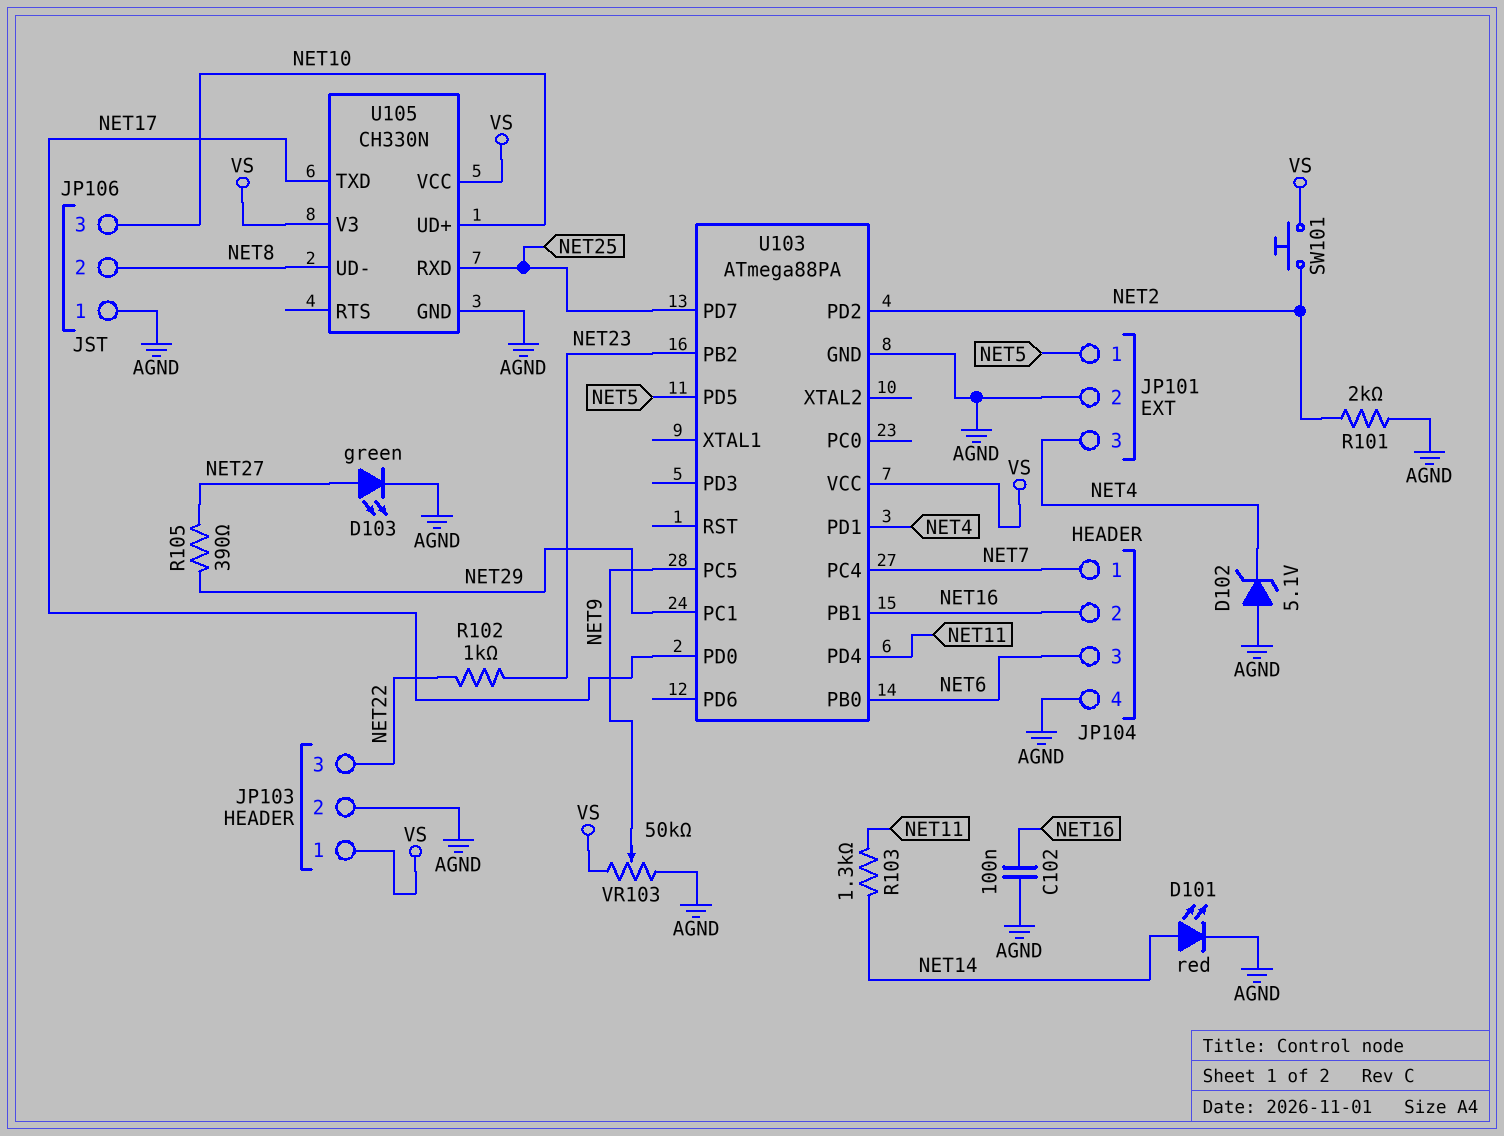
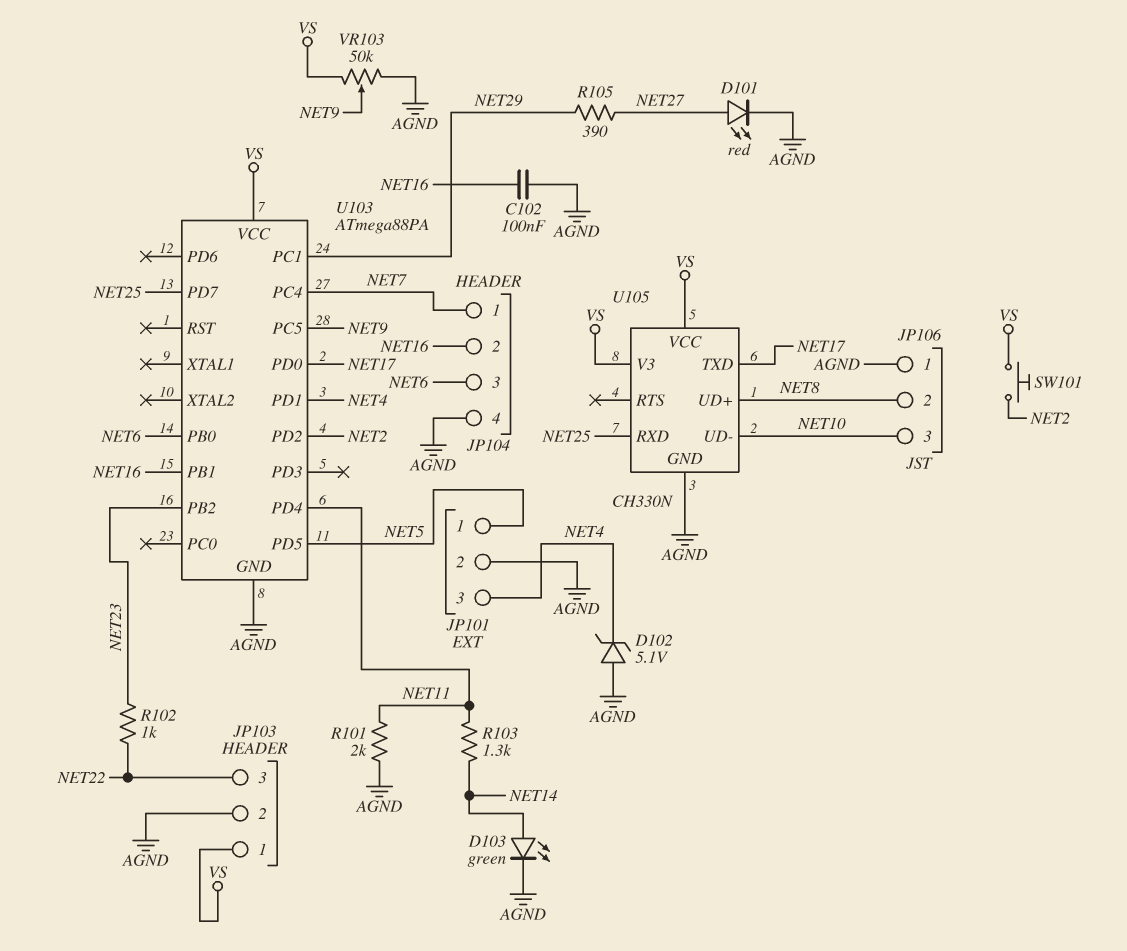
D101: LED red (A NET14, K AGND) -> LED red (A NET27, K AGND)
D103: LED green (A NET27, K AGND) -> LED green (A NET14, K AGND)
R101: 2k (AGND, NET2) -> 2k (AGND, NET11)
U105 pin UD+: NET10 -> NET8
U105 pin UD-: NET8 -> NET10

